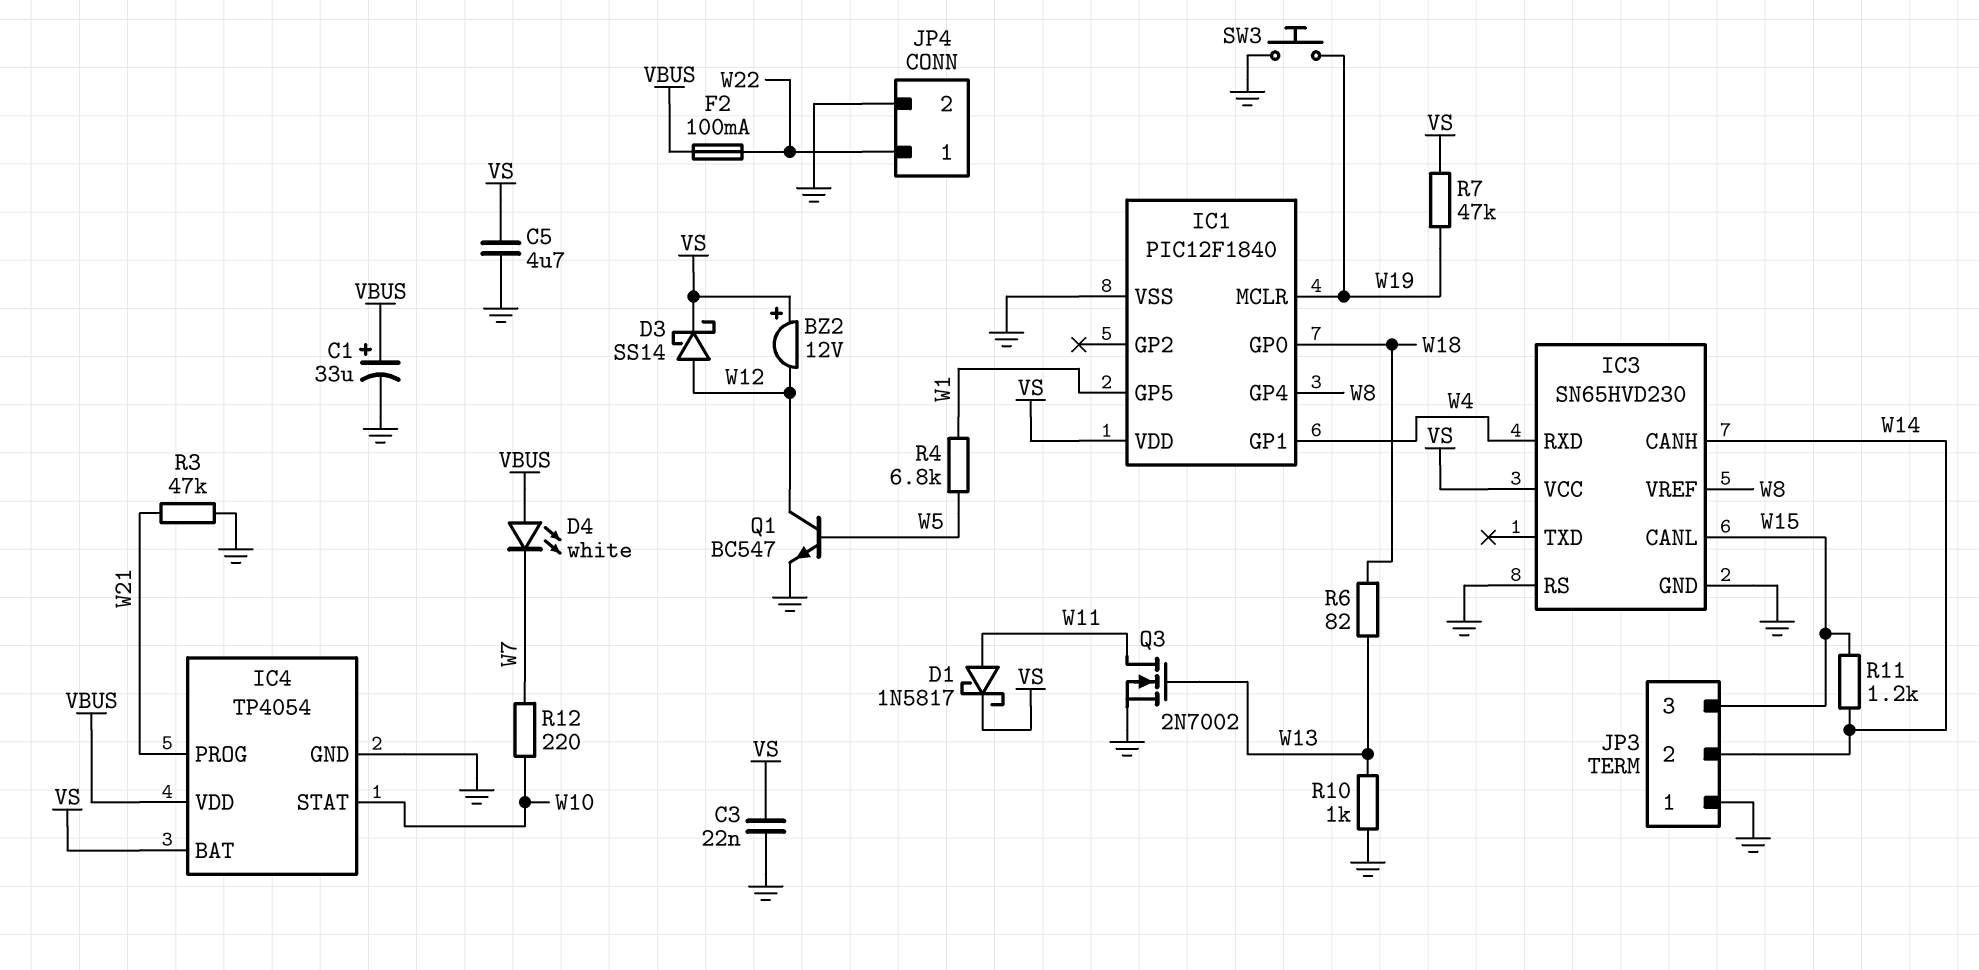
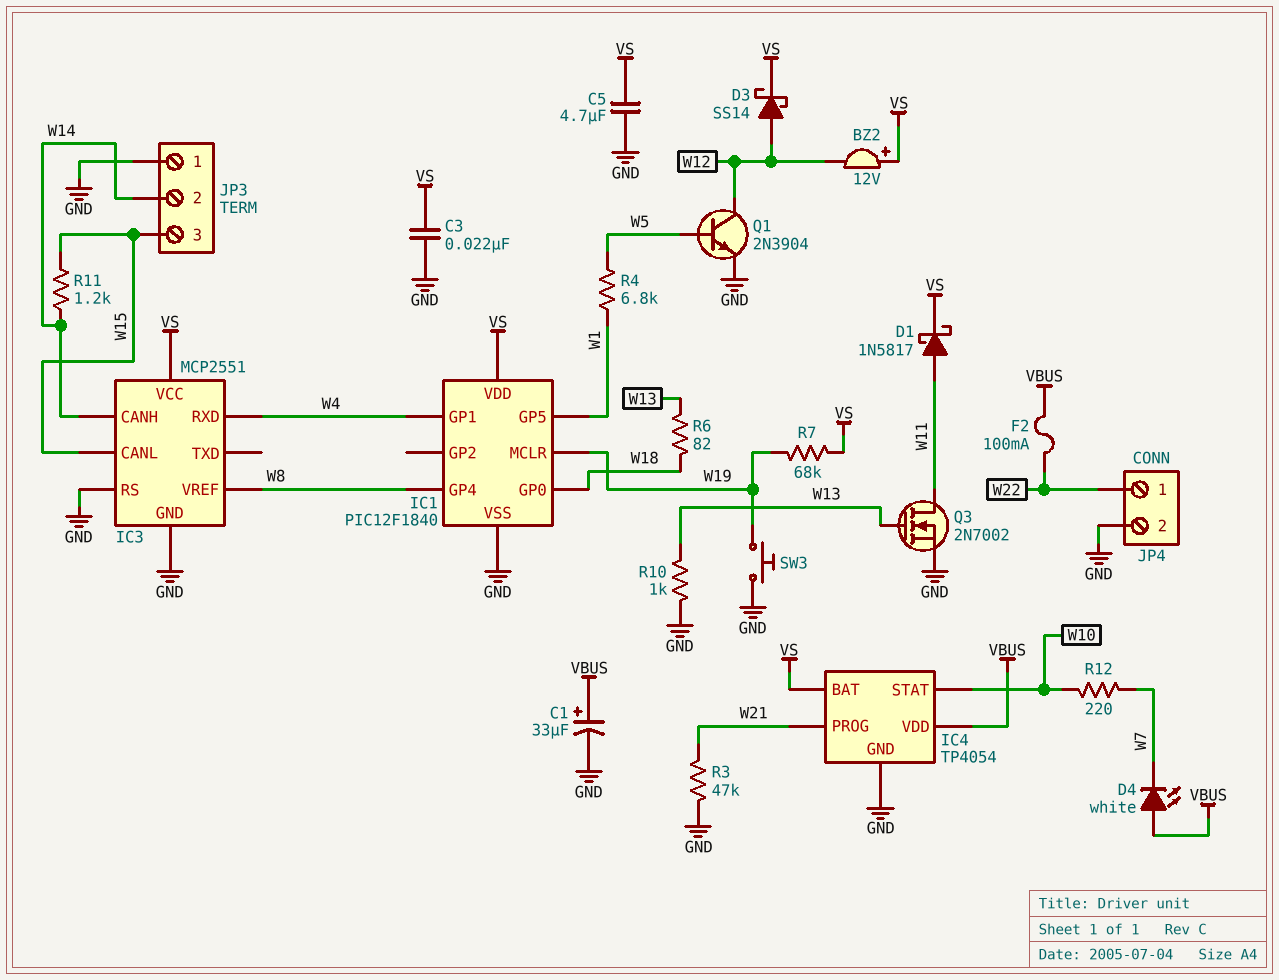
IC3: SN65HVD230 -> MCP2551
Q1: NPN BC547 (B W5, C W12, E GND) -> NPN 2N3904 (B W5, C W12, E GND)
R7: 47k (VS, W19) -> 68k (VS, W19)

